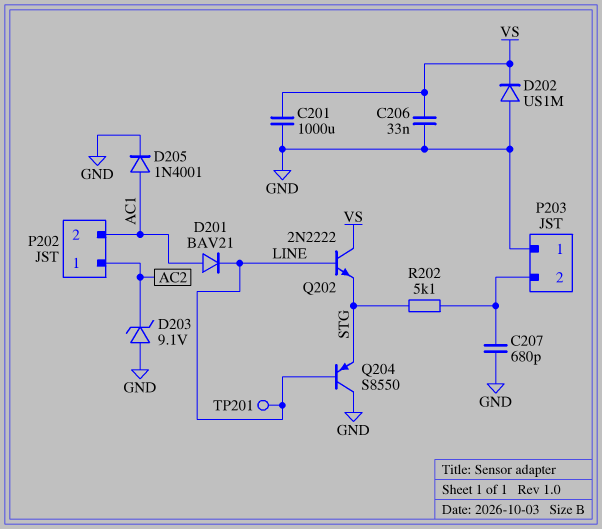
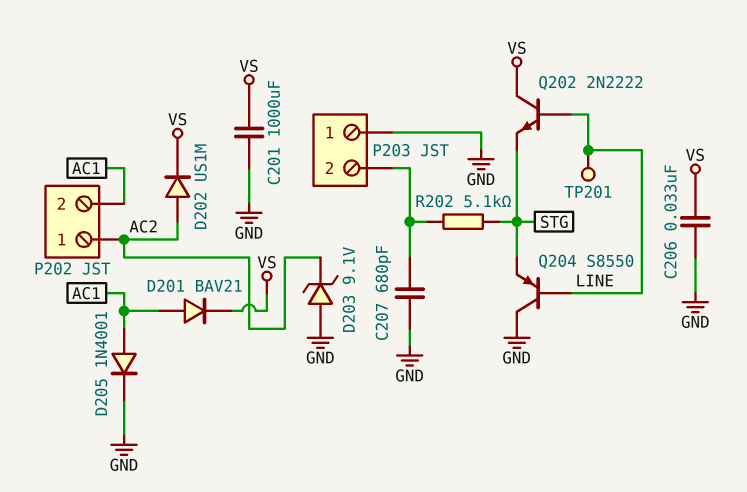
D201: diode BAV21 (A AC1, K LINE) -> diode BAV21 (A AC1, K VS)
D202: diode US1M (A GND, K VS) -> diode US1M (A AC2, K VS)

